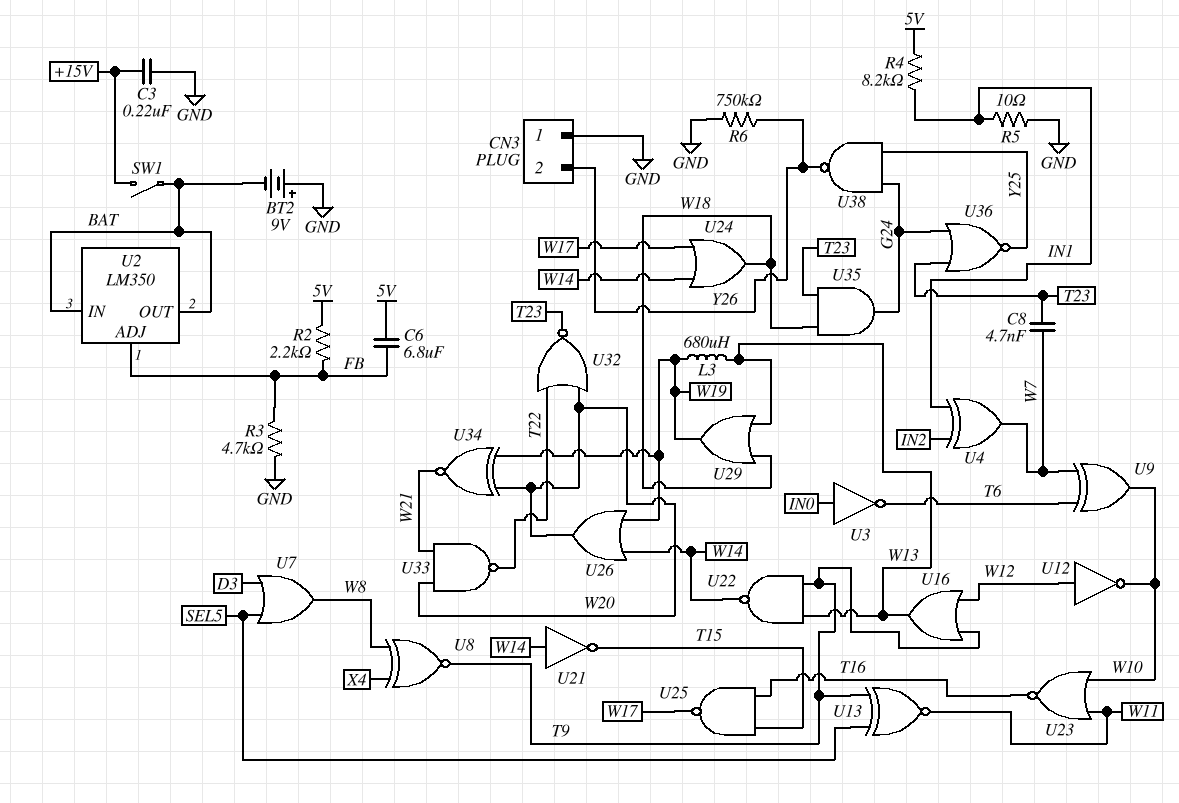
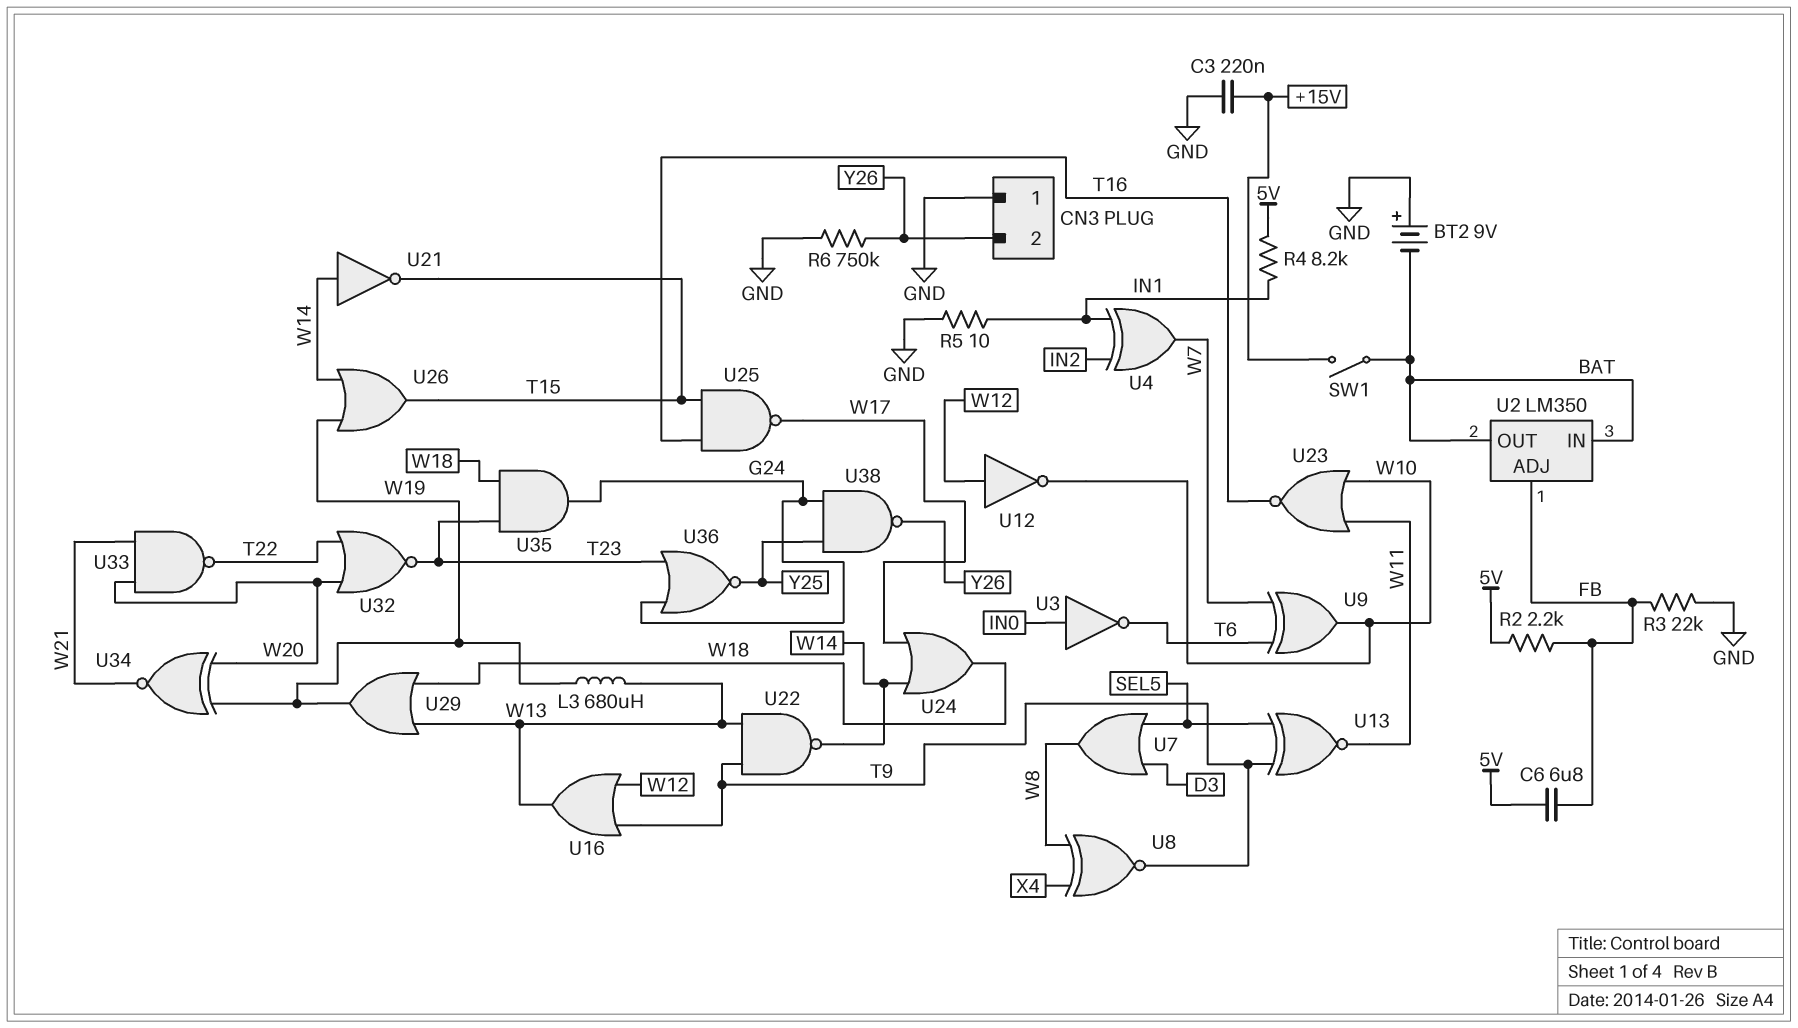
C8: 4.7nF (T23, W7) -> none
R3: 4.7k (FB, GND) -> 22k (FB, GND)
U26: OR (in W14, in W19, out W20) -> OR (in W14, in W19, out T15)

